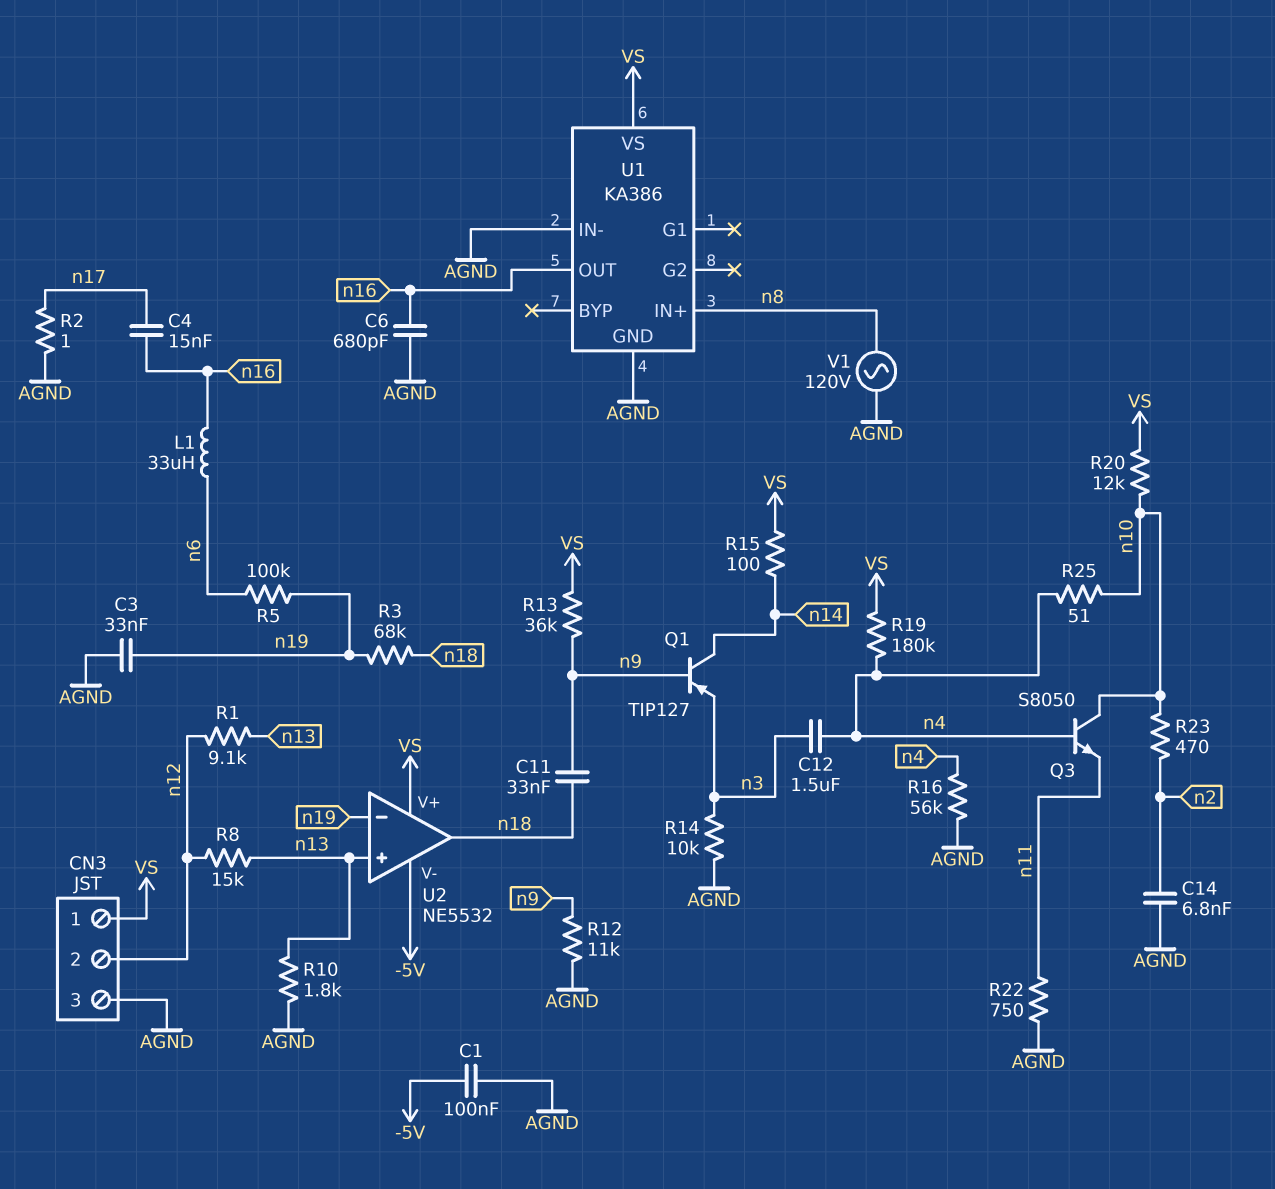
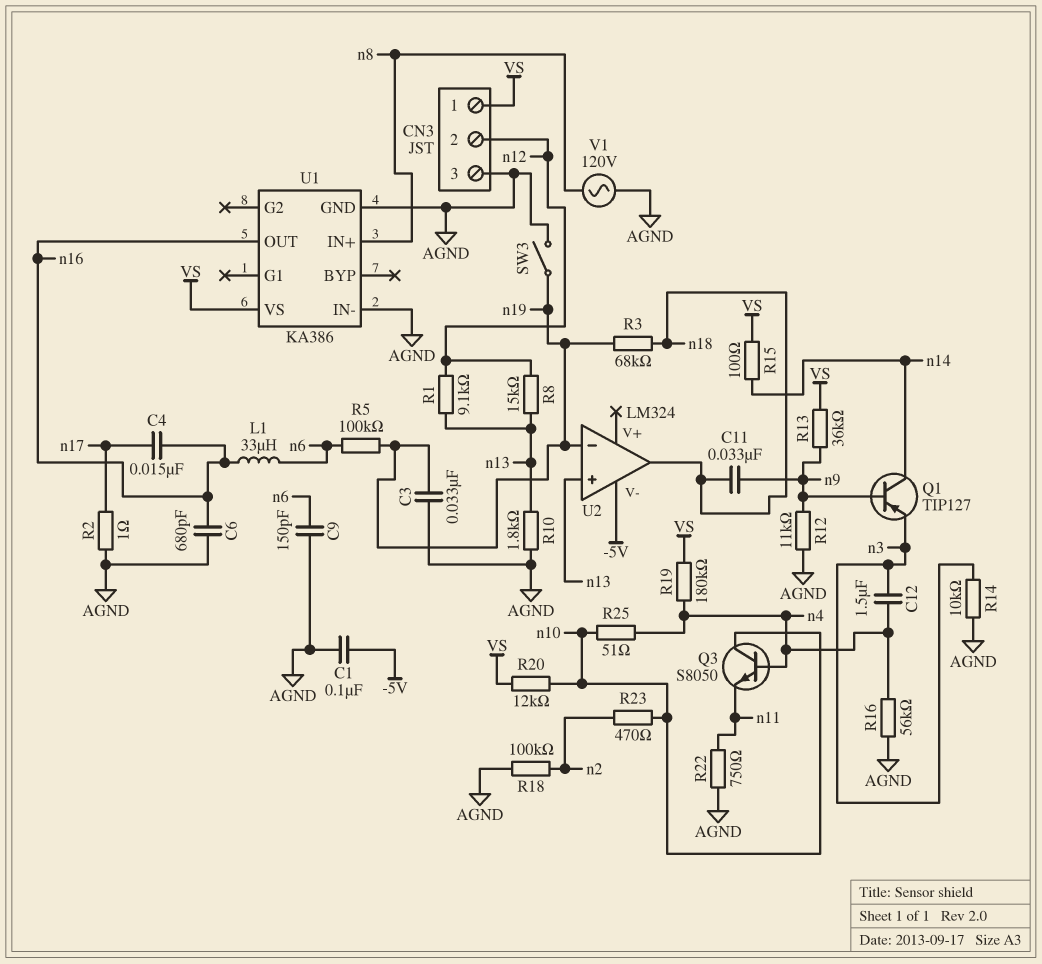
C9: none -> 150pF (AGND, n6)
C14: 6.8nF (AGND, n2) -> none
R18: none -> 100k (AGND, n2)
SW3: none -> switch (AGND, n19)
U2: NE5532 -> LM324
U2 pin V+: VS -> none

